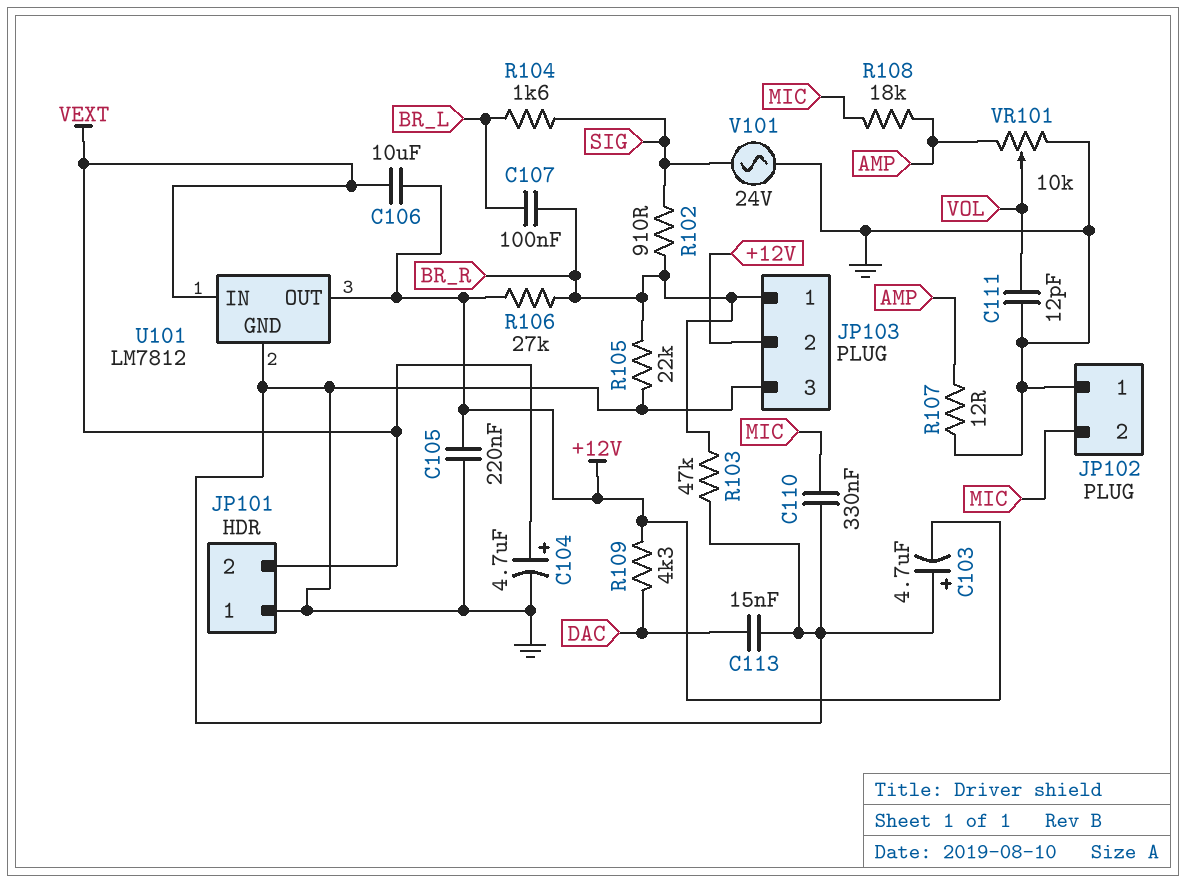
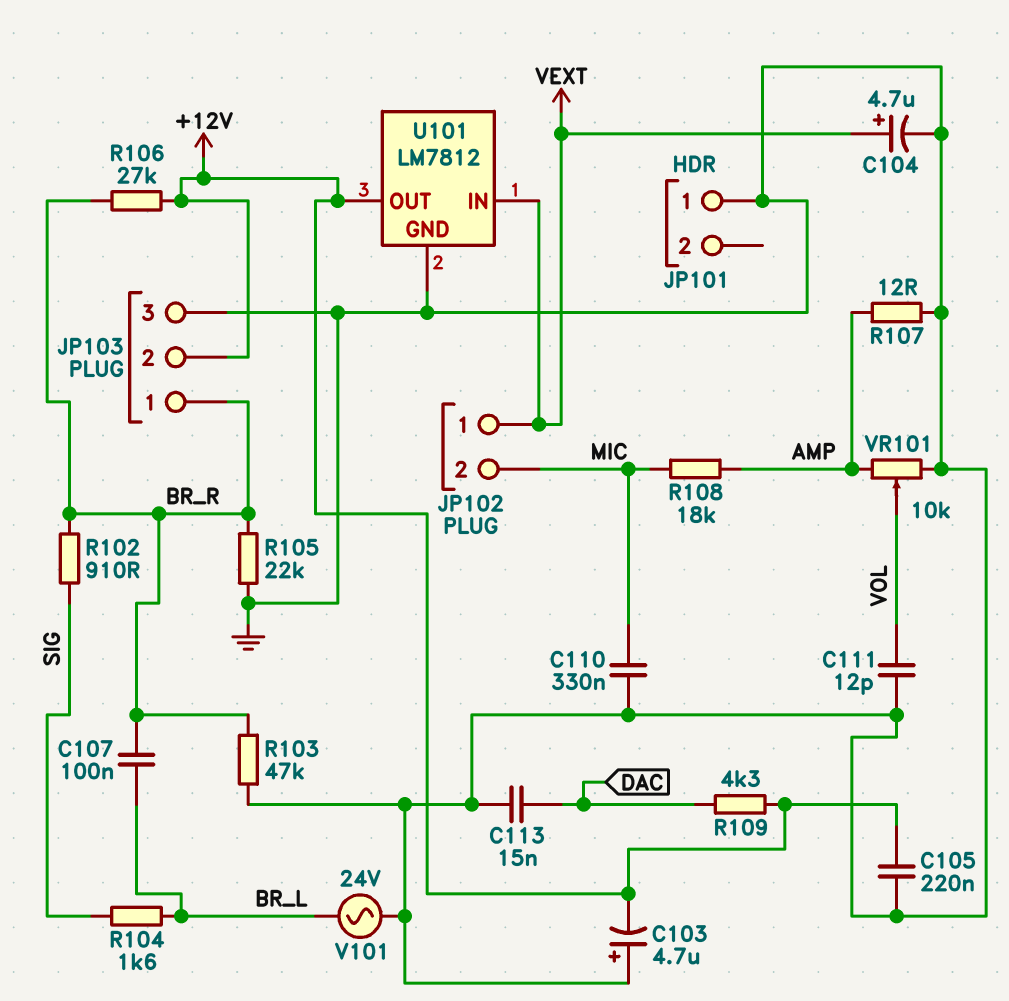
C106: 10uF (+12V, VEXT) -> none
JP101 pin 2: VEXT -> none
JP102 pin 1: GND -> VEXT
V101: AC 24V (GND, SIG) -> AC 24V (BR_L, GND)

